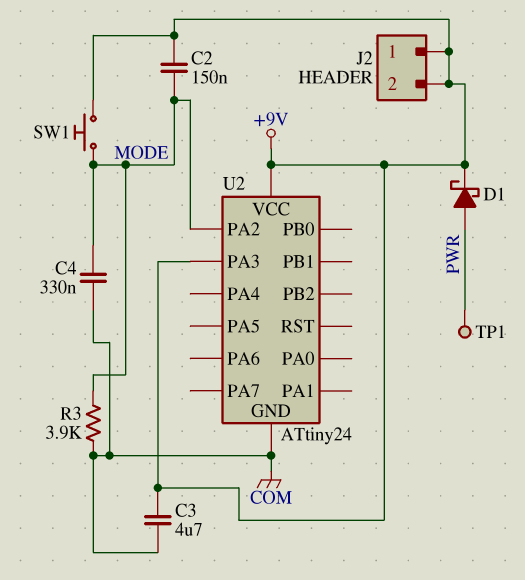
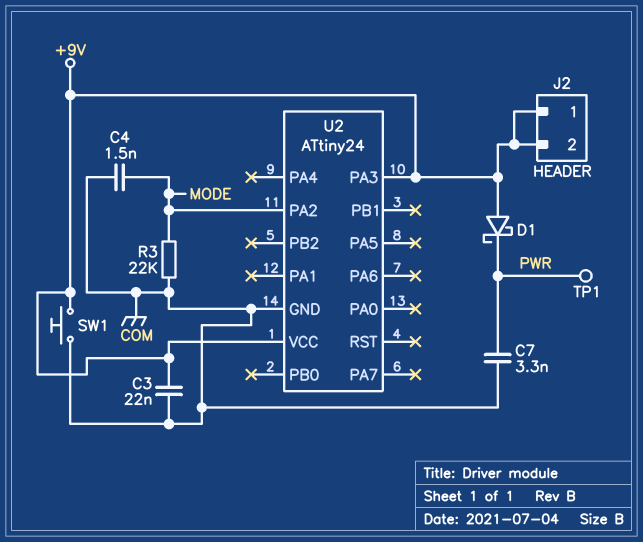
C2: 150nF (+9V, MODE) -> none
C3: 4.7uF (+9V, COM) -> 22nF (+9V, COM)
C4: 330nF (COM, MODE) -> 1.5nF (COM, MODE)
C7: none -> 3.3nF (COM, PWR)
D1: schottky (A PWR, K +9V) -> schottky (A +9V, K PWR)
R3: 3.9k (COM, MODE) -> 22k (COM, MODE)
SW1: button (+9V, MODE) -> button (+9V, COM)

